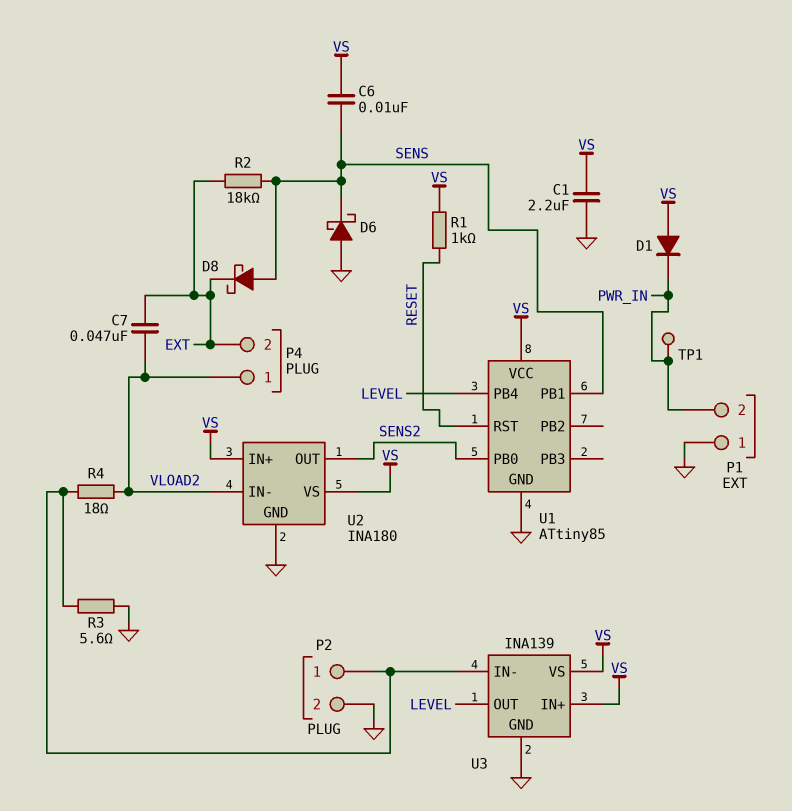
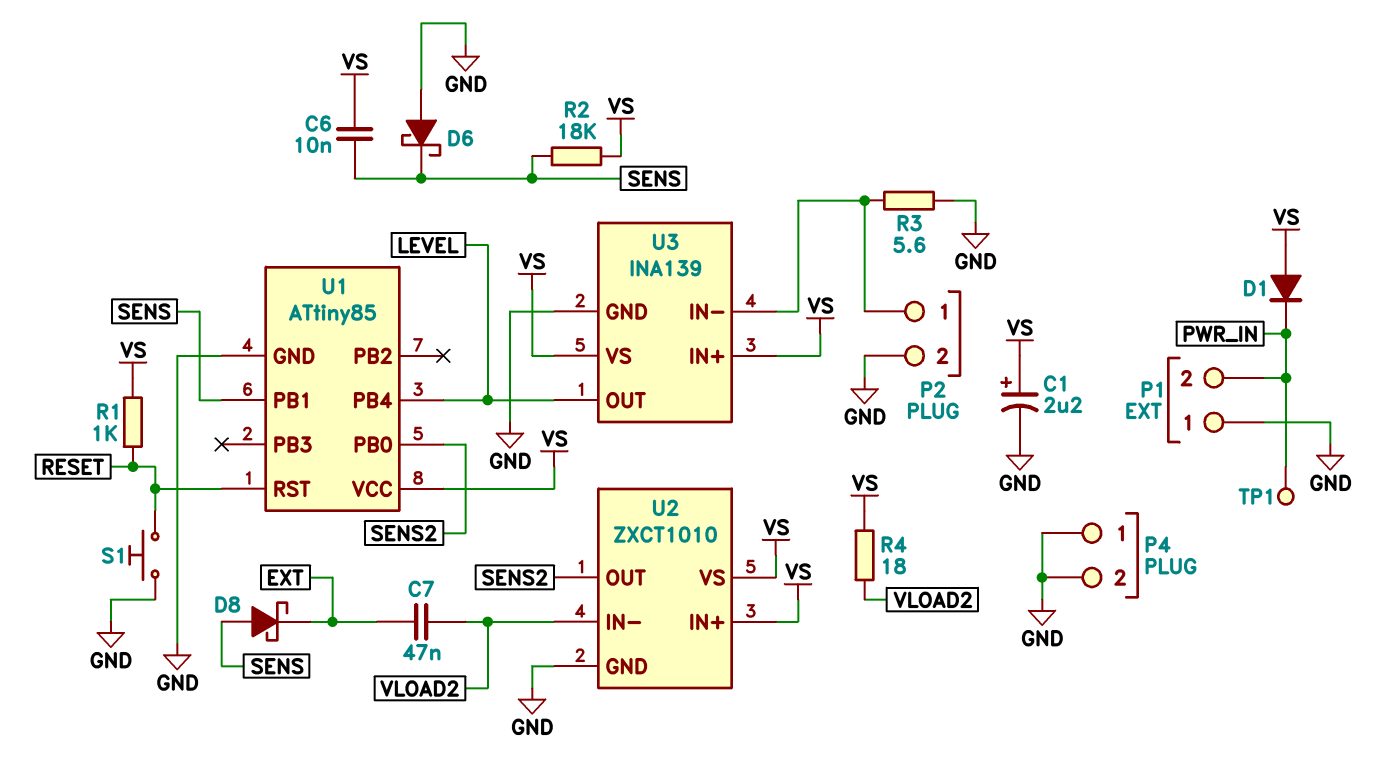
C1: 2.2uF (GND, VS) -> 2.2uF (plus VS, minus GND)
P4 pin 1: VLOAD2 -> GND
P4 pin 2: EXT -> GND
R2: 18k (EXT, SENS) -> 18k (SENS, VS)
R4: 18 (P2/1, VLOAD2) -> 18 (VLOAD2, VS)
S1: none -> button (GND, RESET)
U2: INA180 -> ZXCT1010

